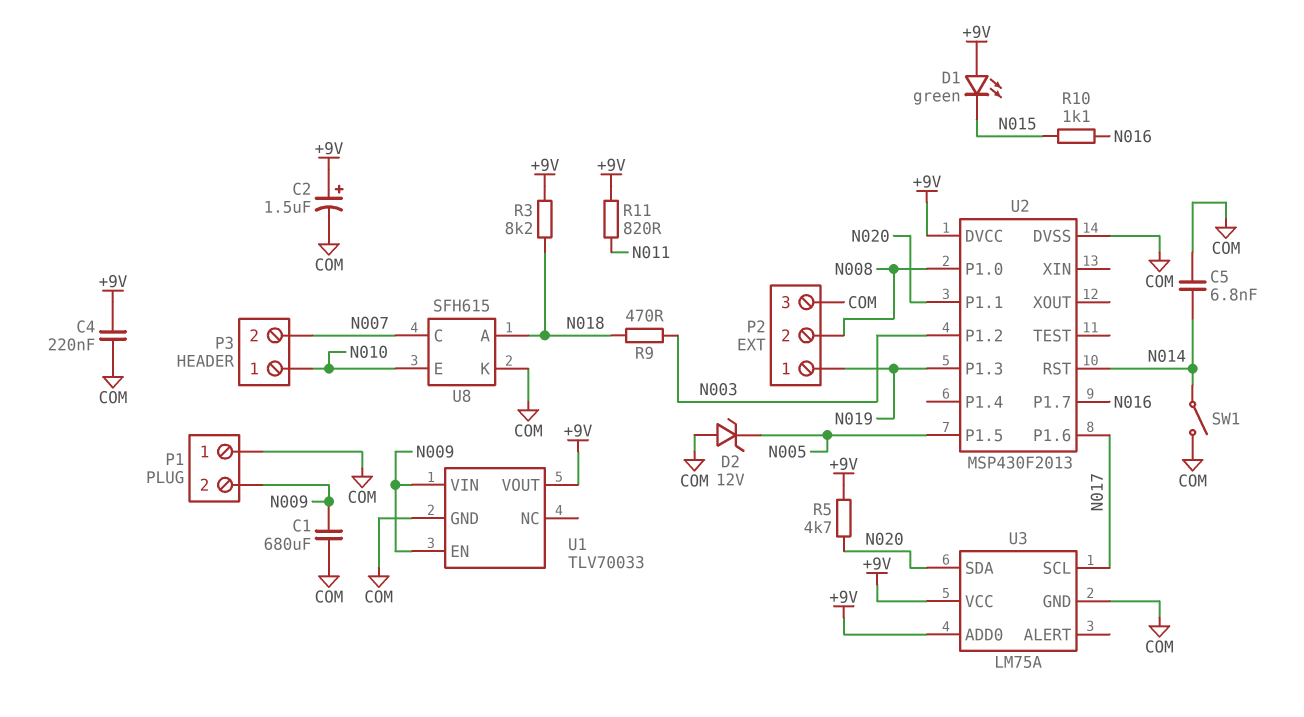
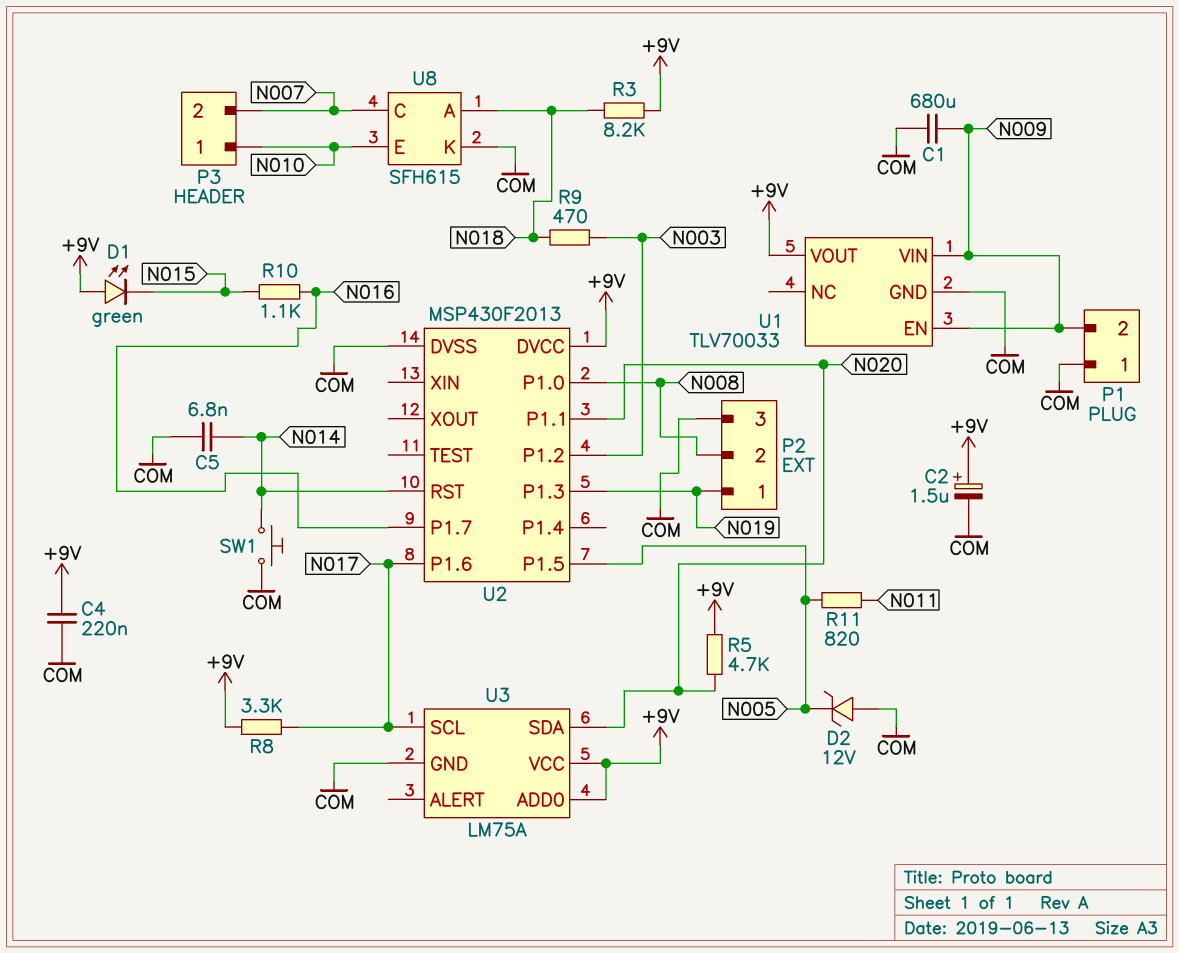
R8: none -> 3.3k (+9V, N017)
R11: 820 (+9V, N011) -> 820 (N005, N011)
SW1: switch (COM, N014) -> button (COM, N014)

